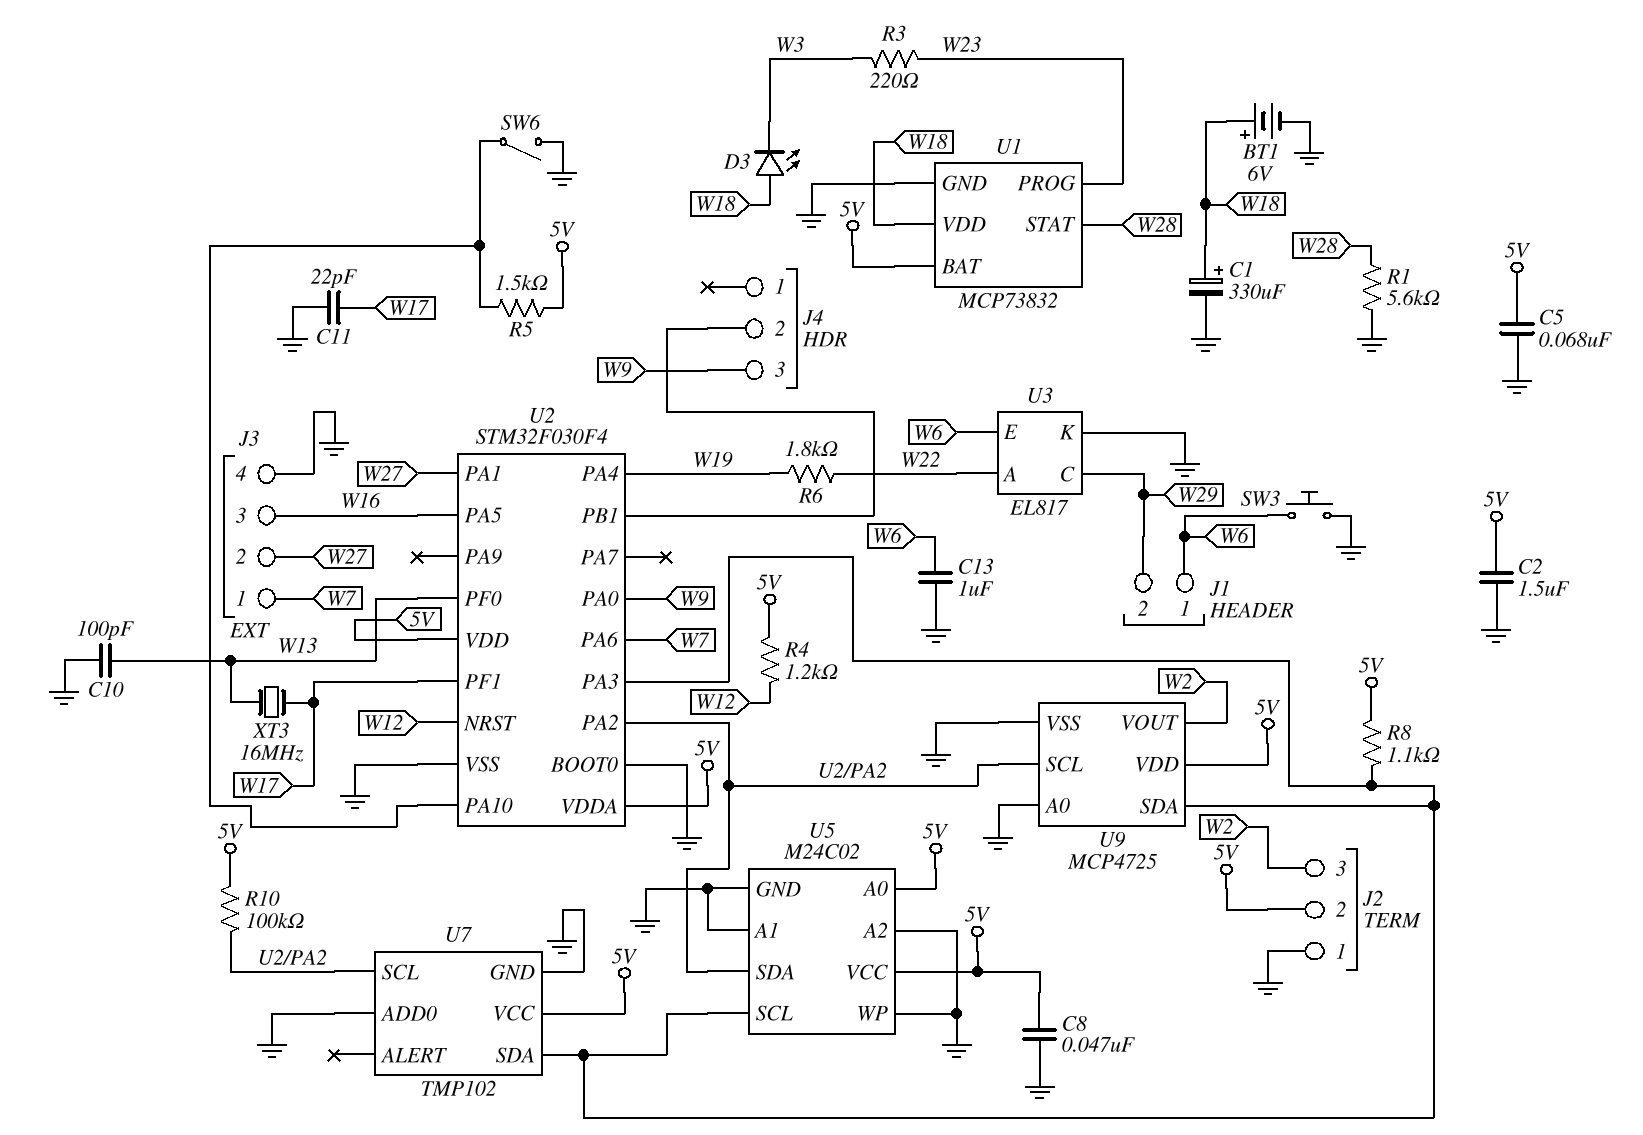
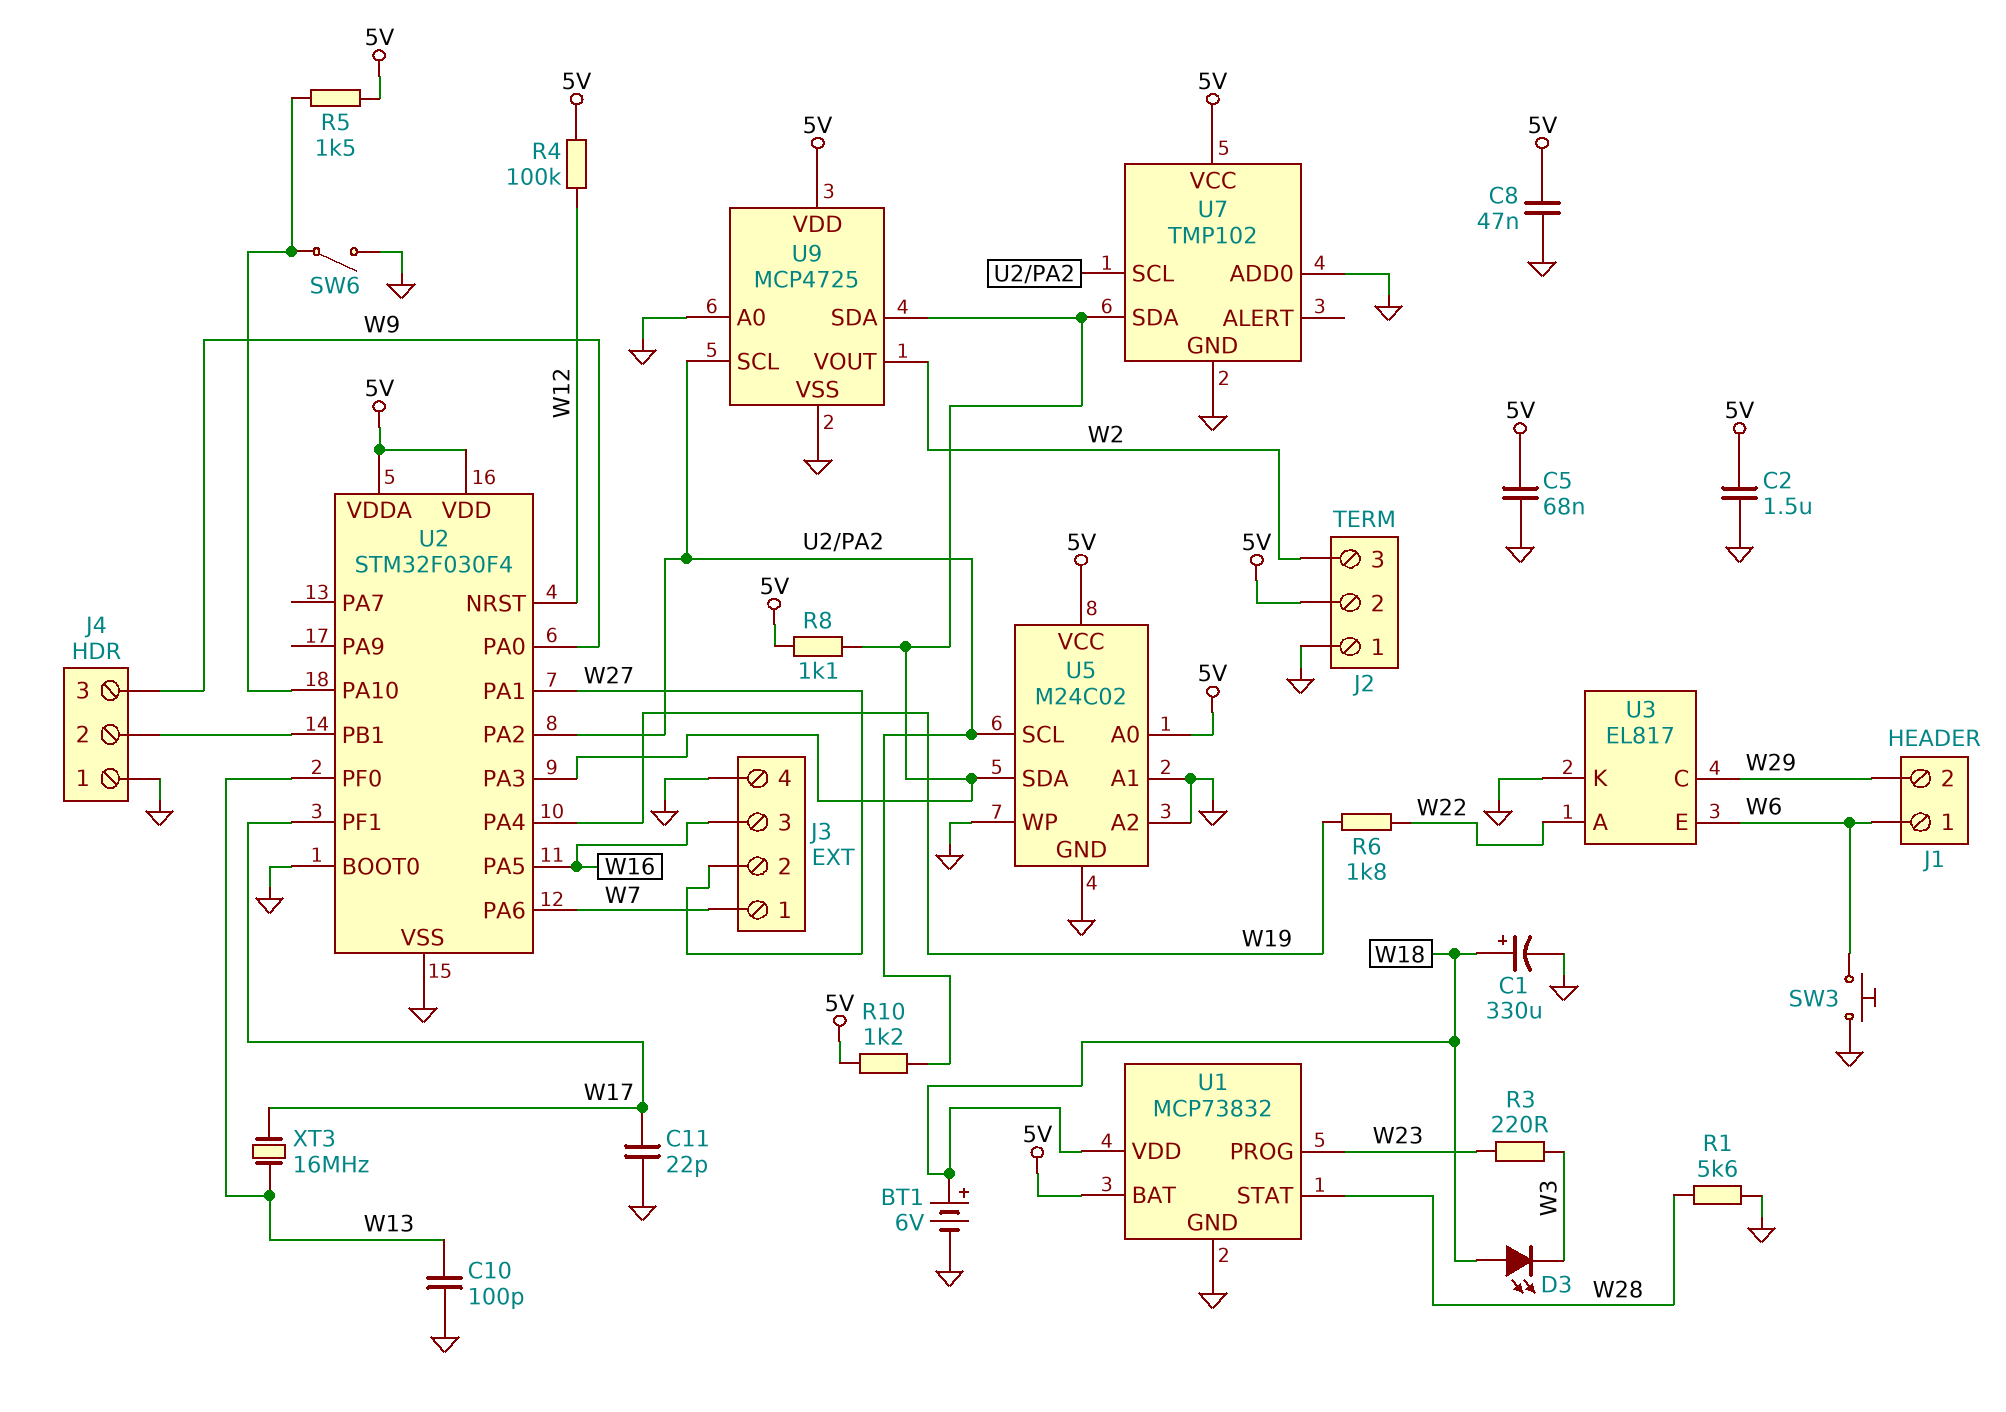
C13: 1uF (GND, W6) -> none
J4 pin 1: none -> GND
R4: 1.2k (5V, W12) -> 100k (5V, W12)
R10: 100k (5V, U2/PA2) -> 1.2k (5V, U2/PA2)
U5 pin SCL: U2/PA3 -> U2/PA2
U5 pin SDA: U2/PA2 -> U2/PA3

